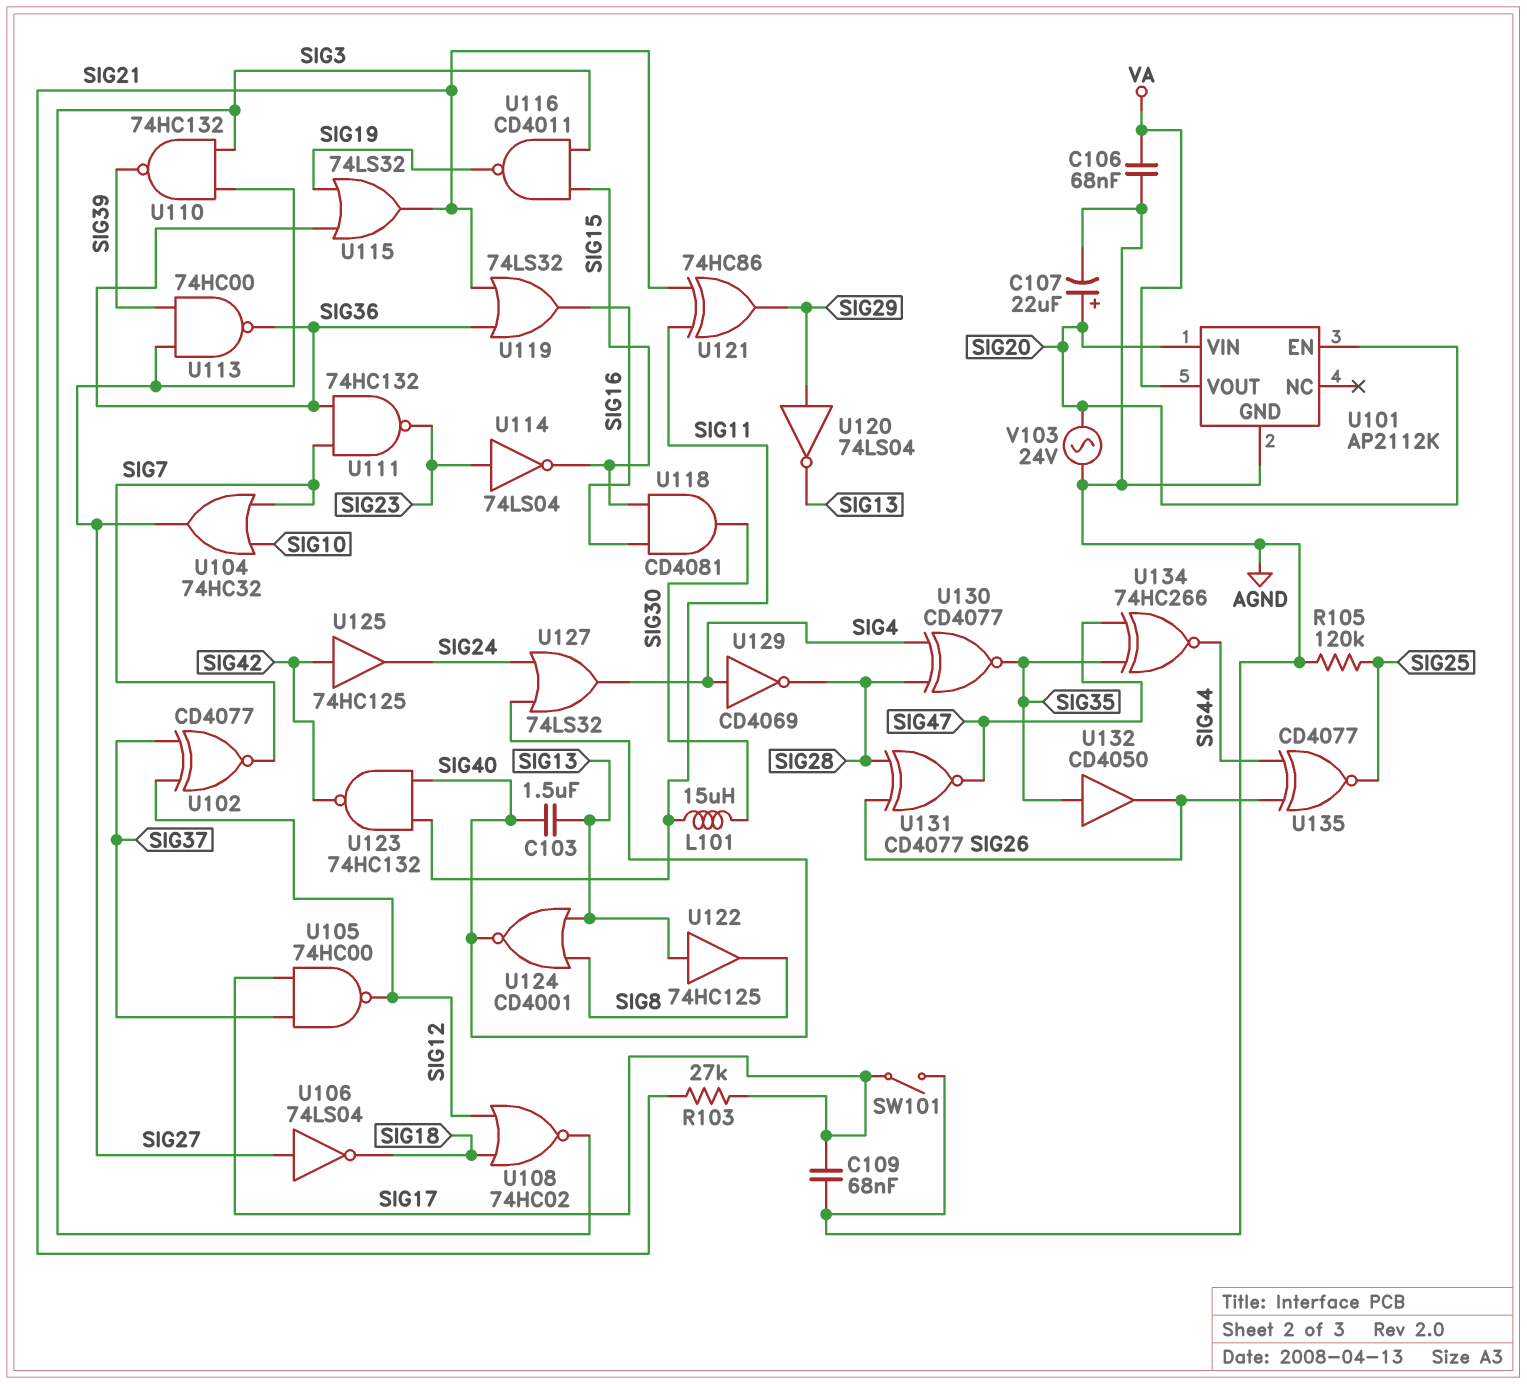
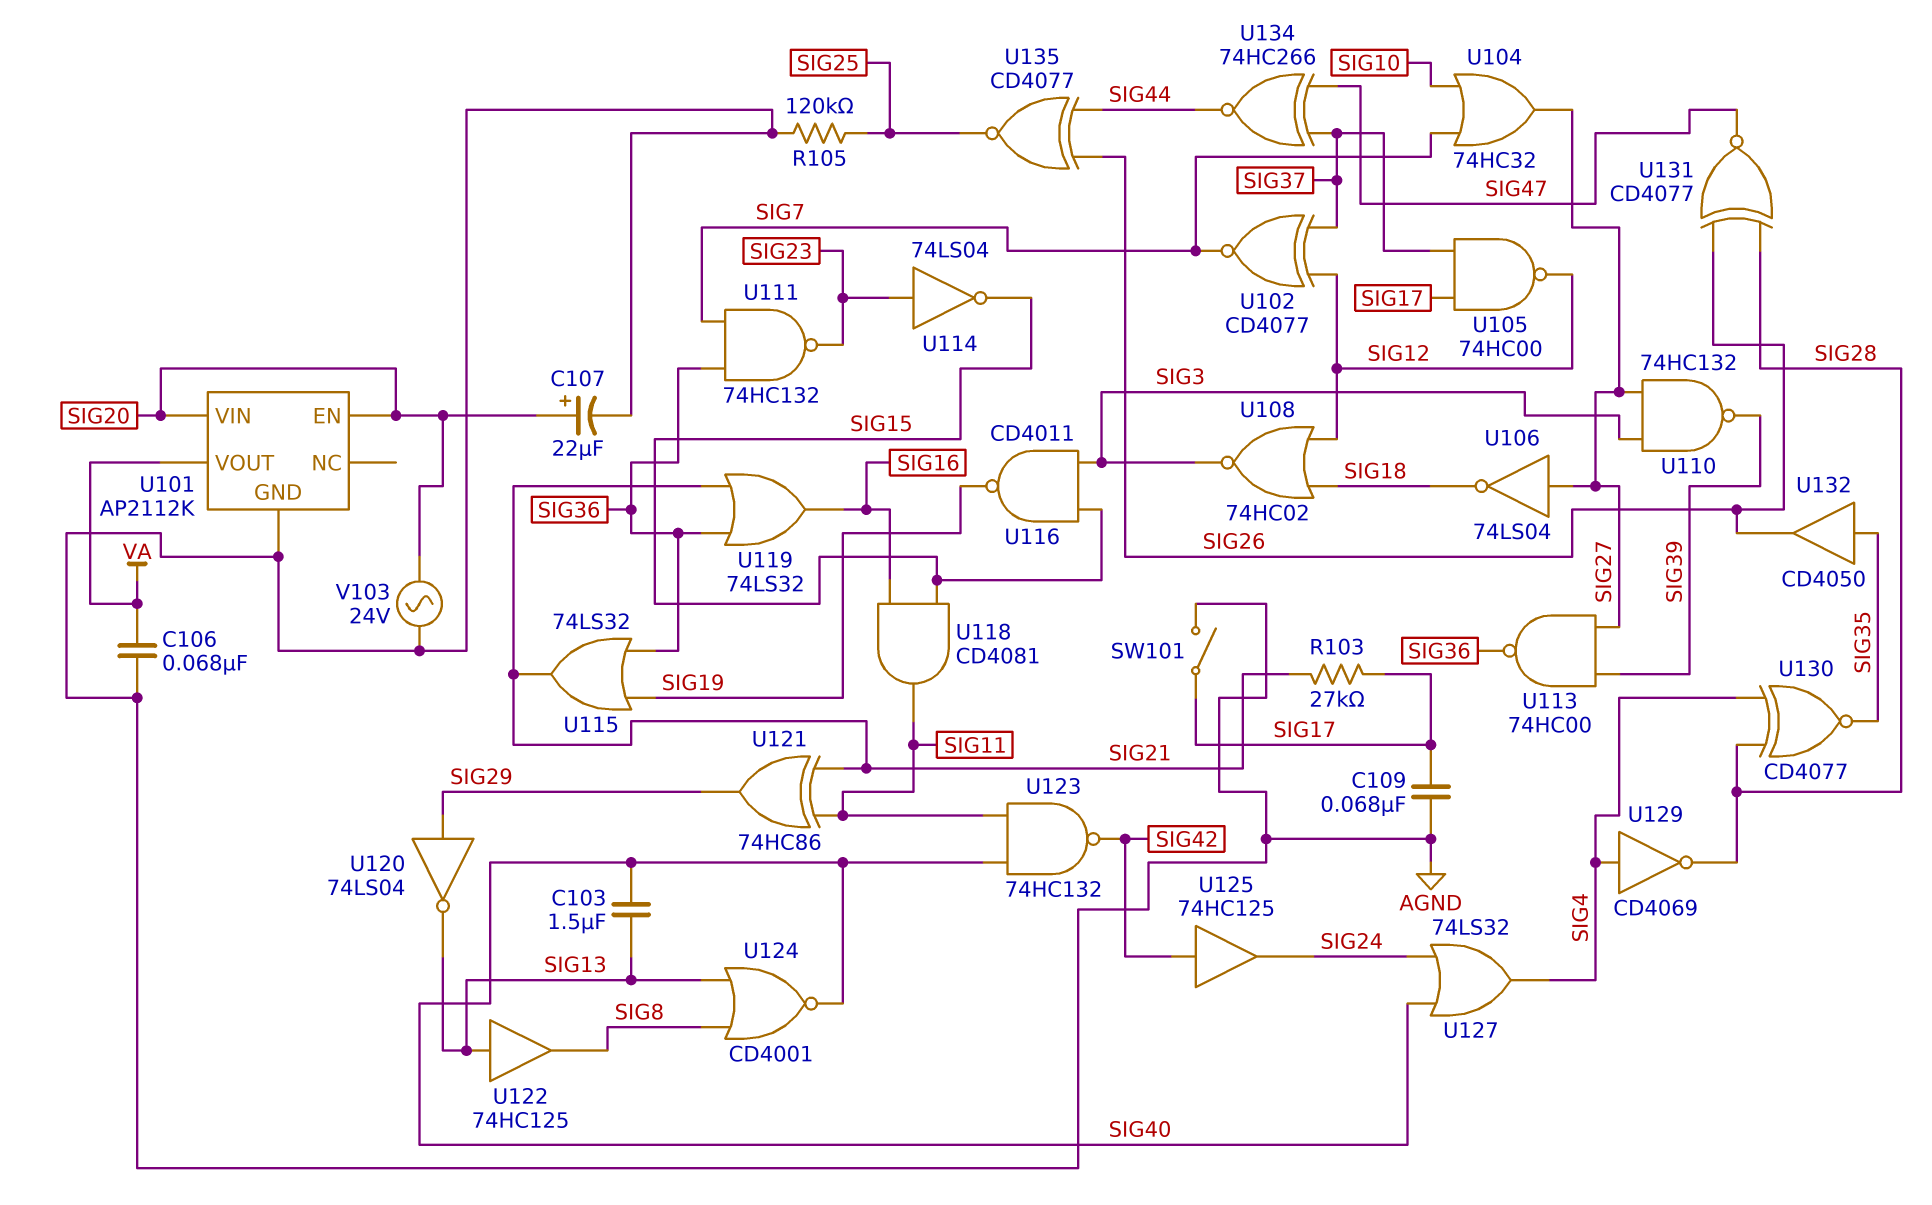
L101: 15uH (SIG11, SIG30) -> none
U118: AND CD4081 (in SIG15, in SIG16, out SIG30) -> AND CD4081 (in SIG15, in SIG16, out SIG11)
U134: XNOR 74HC266 (in SIG35, in SIG47, out SIG44) -> XNOR 74HC266 (in SIG37, in SIG47, out SIG44)

